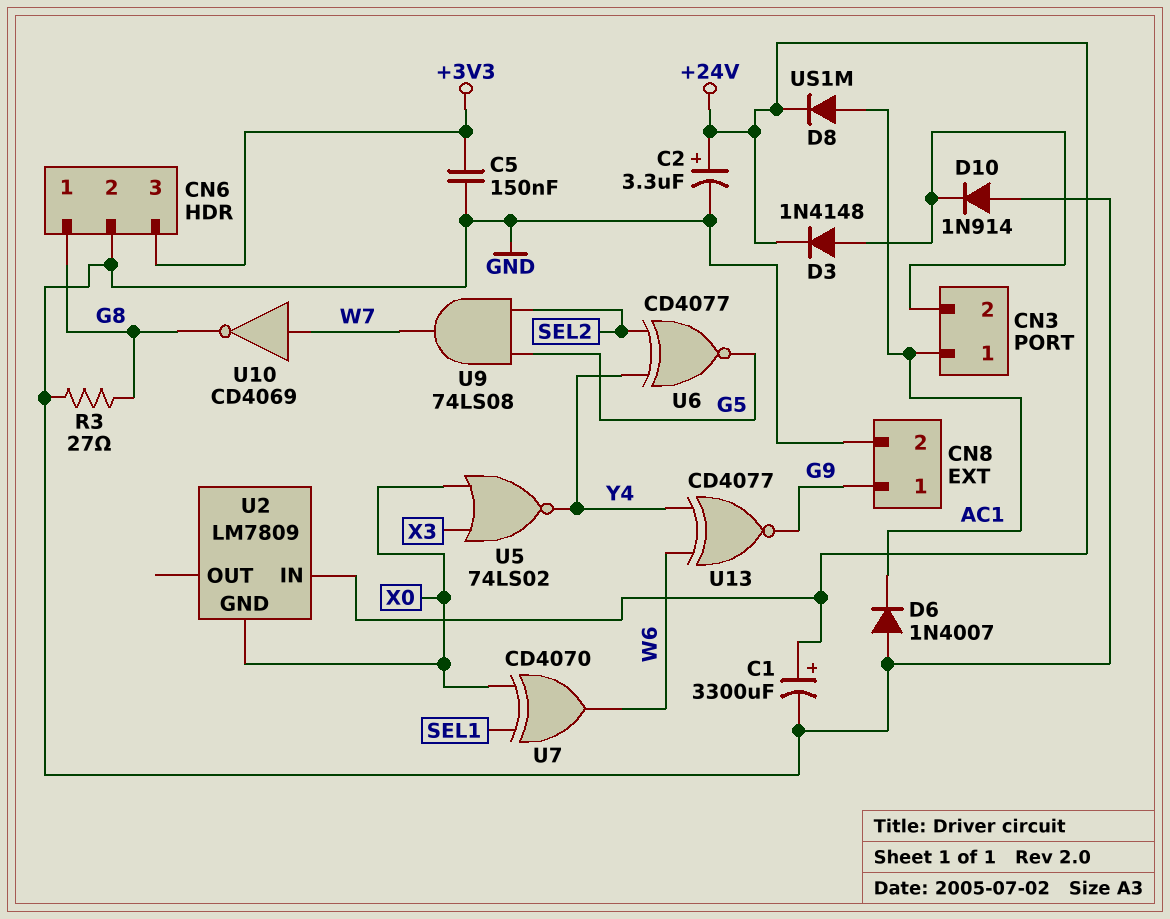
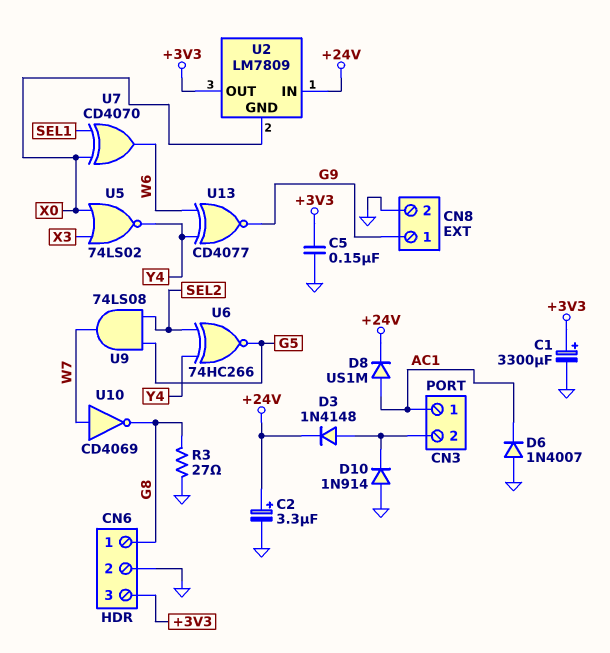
C1: 3300uF (plus +24V, minus GND) -> 3300uF (plus +3V3, minus GND)
U2 pin OUT: none -> +3V3
U6: XNOR CD4077 (in SEL2, in Y4, out G5) -> XNOR 74HC266 (in SEL2, in Y4, out G5)

